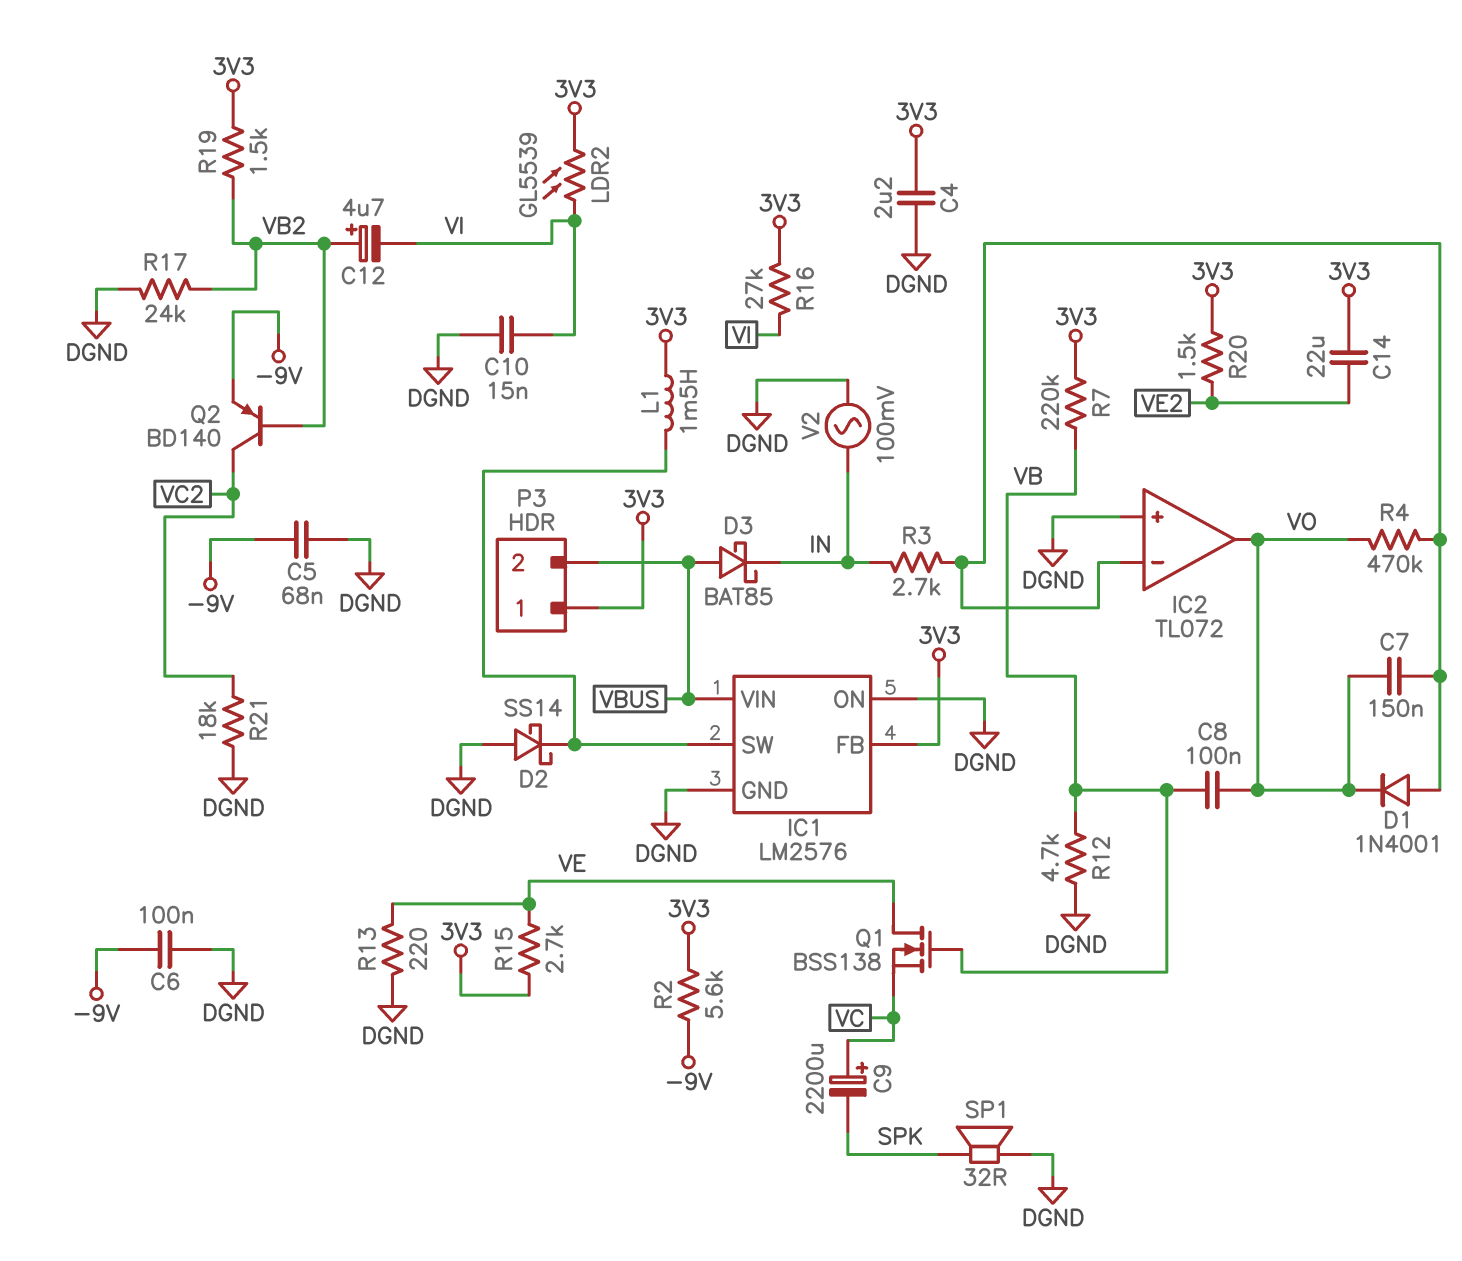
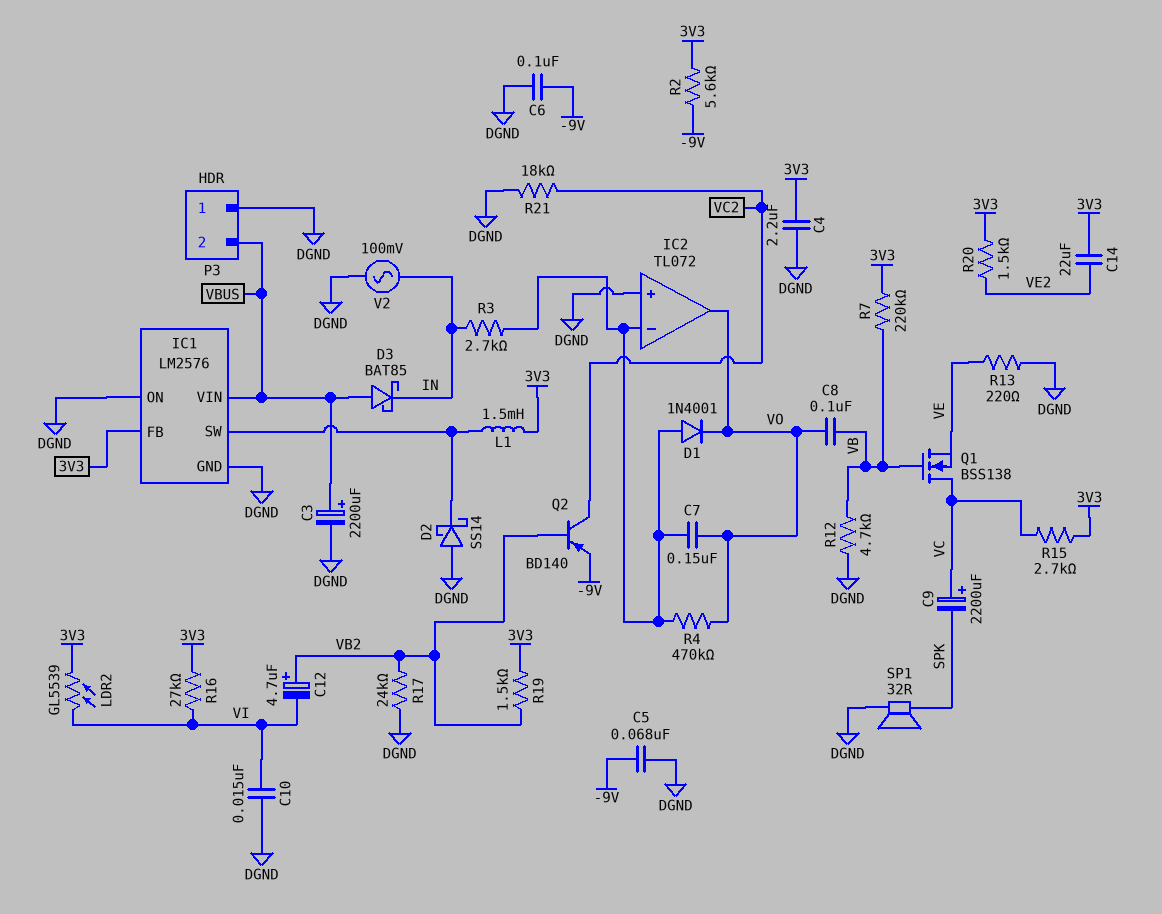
C3: none -> 2200uF (plus VBUS, minus DGND)
P3 pin 1: 3V3 -> DGND
Q1: NMOS BSS138 (G VB, D VE, S VC) -> NMOS BSS138 (G VB, D VC, S VE)
R15: 2.7k (3V3, VE) -> 2.7k (3V3, VC)

